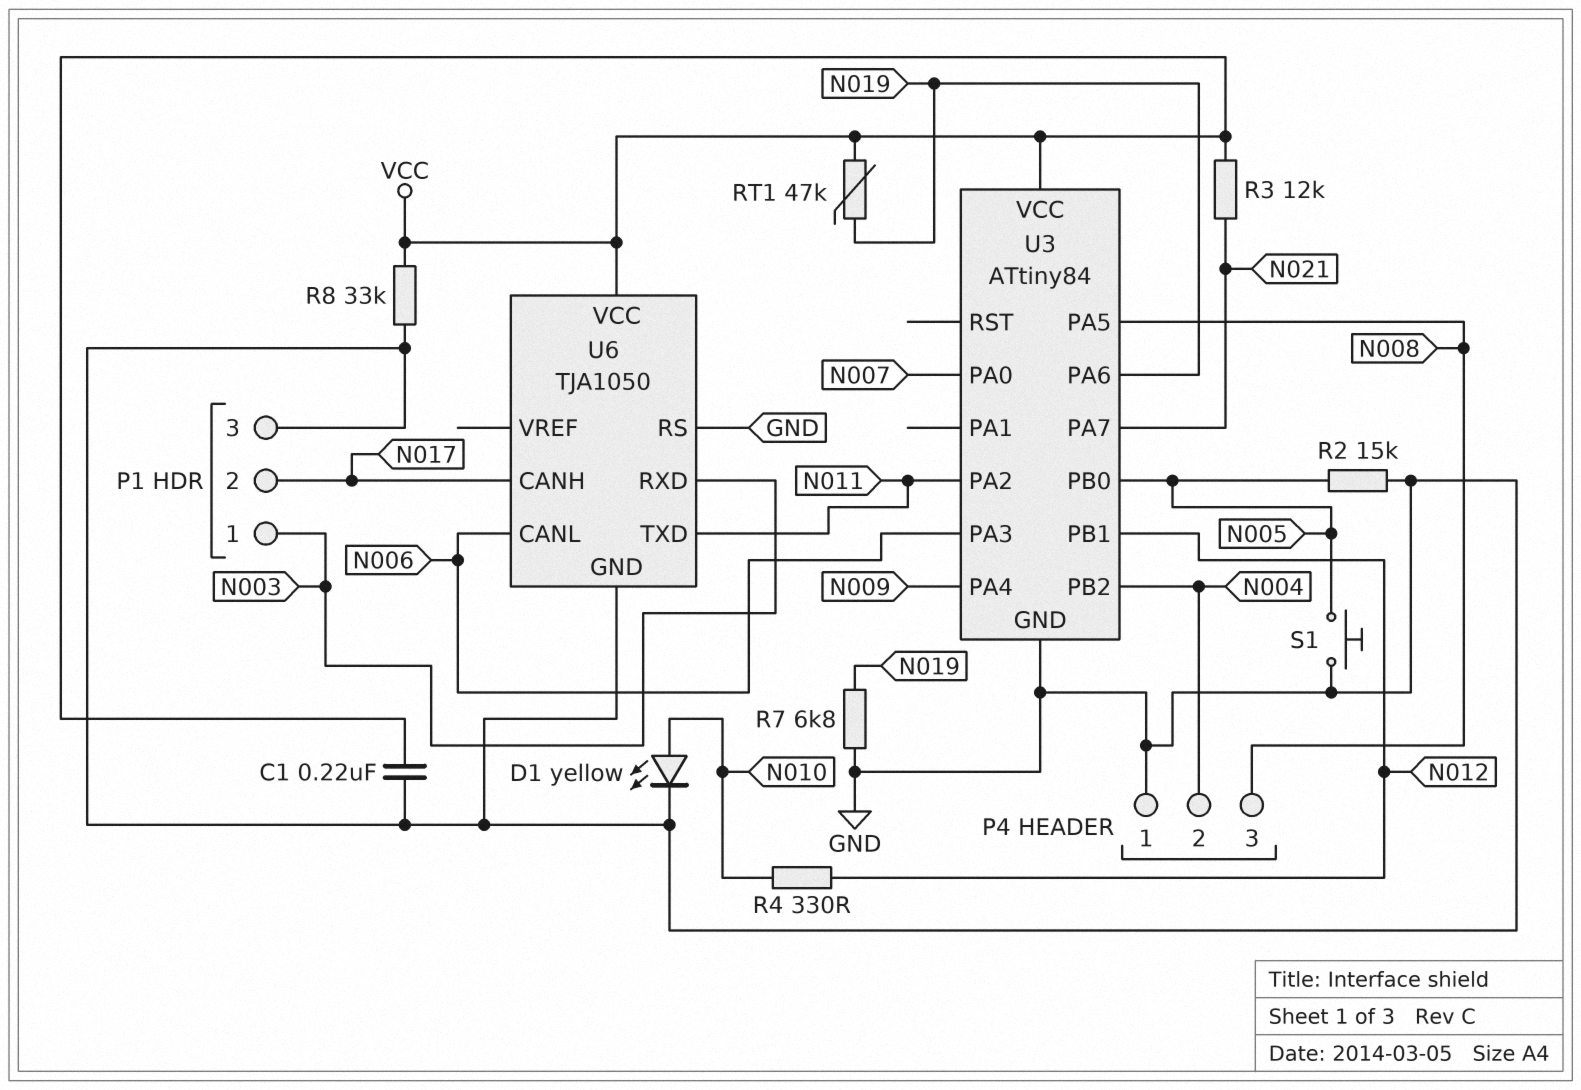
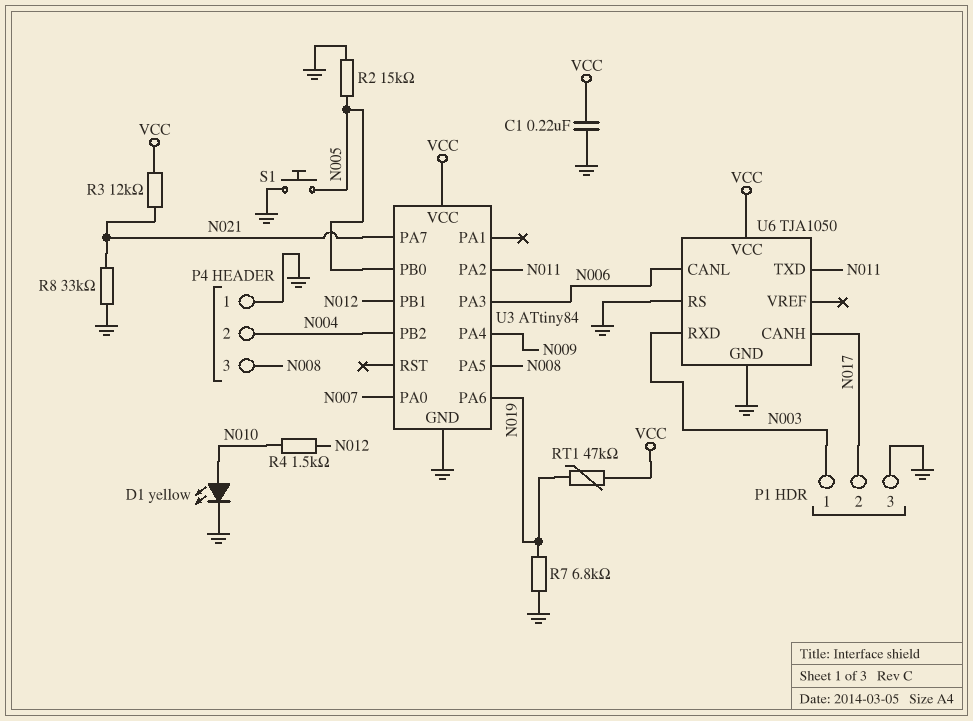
R4: 330 (N010, N012) -> 1.5k (N010, N012)
R8: 33k (GND, VCC) -> 33k (GND, N021)

